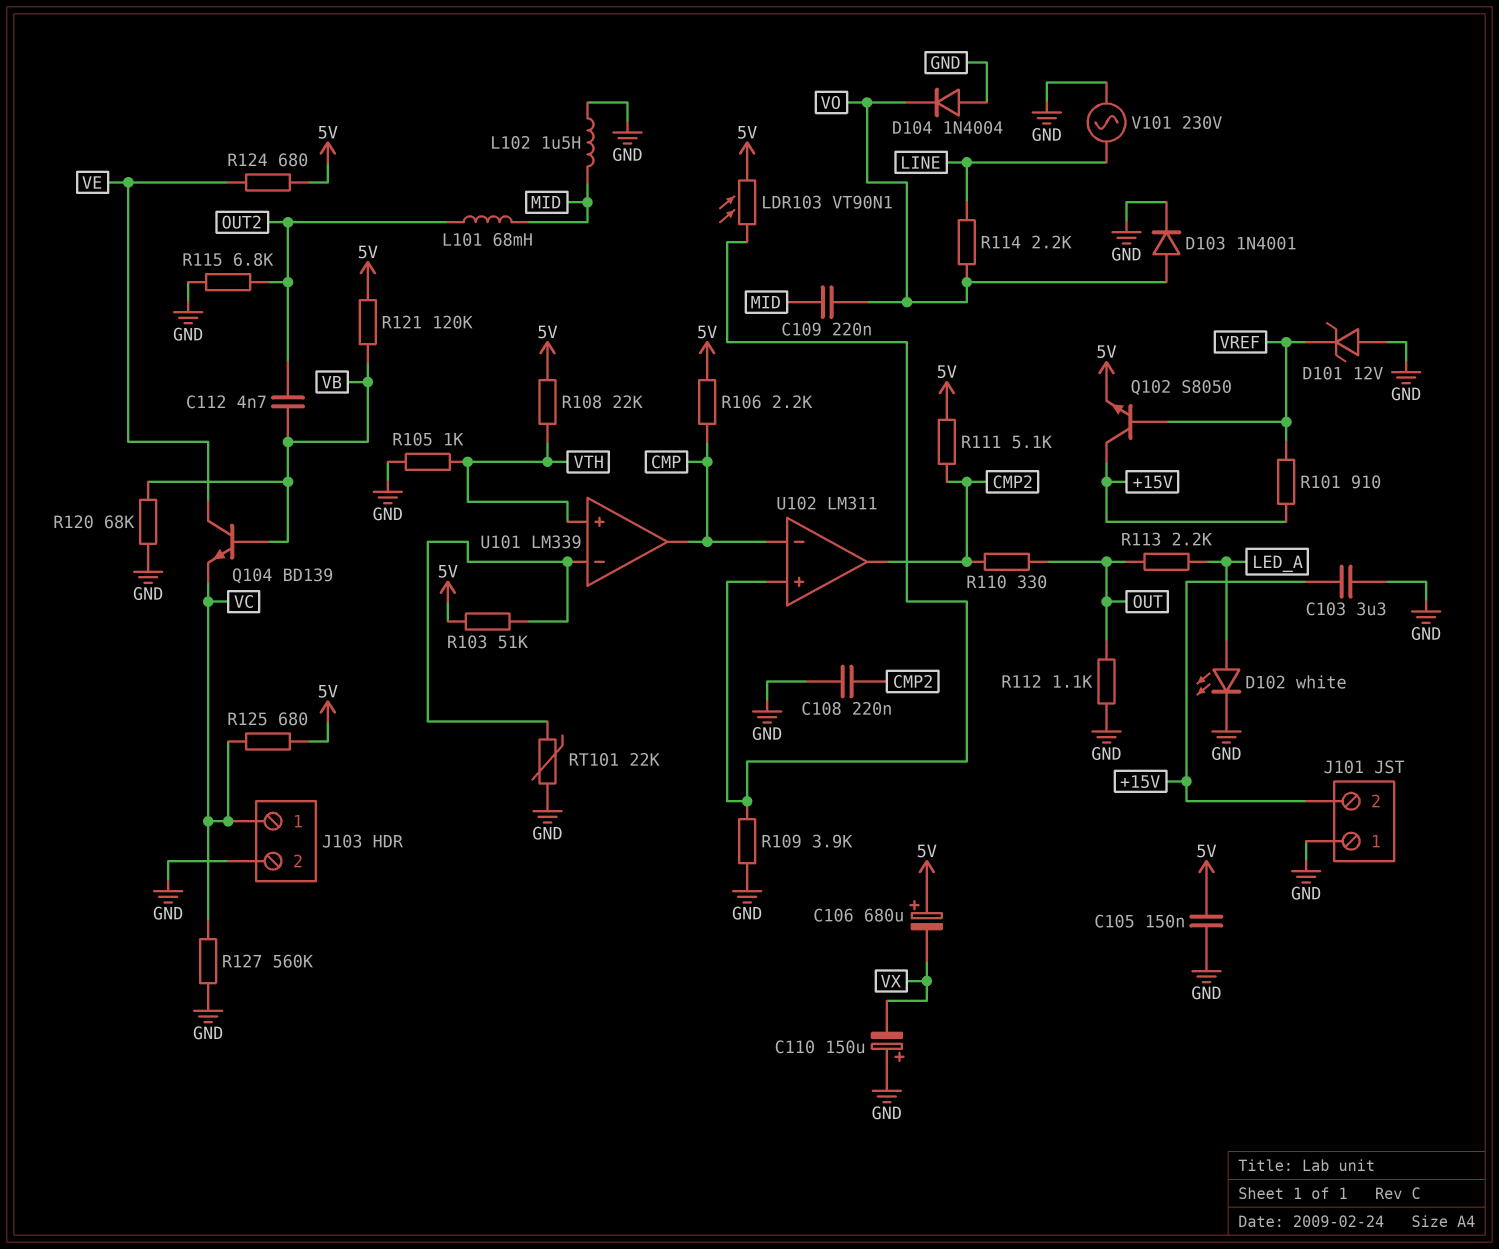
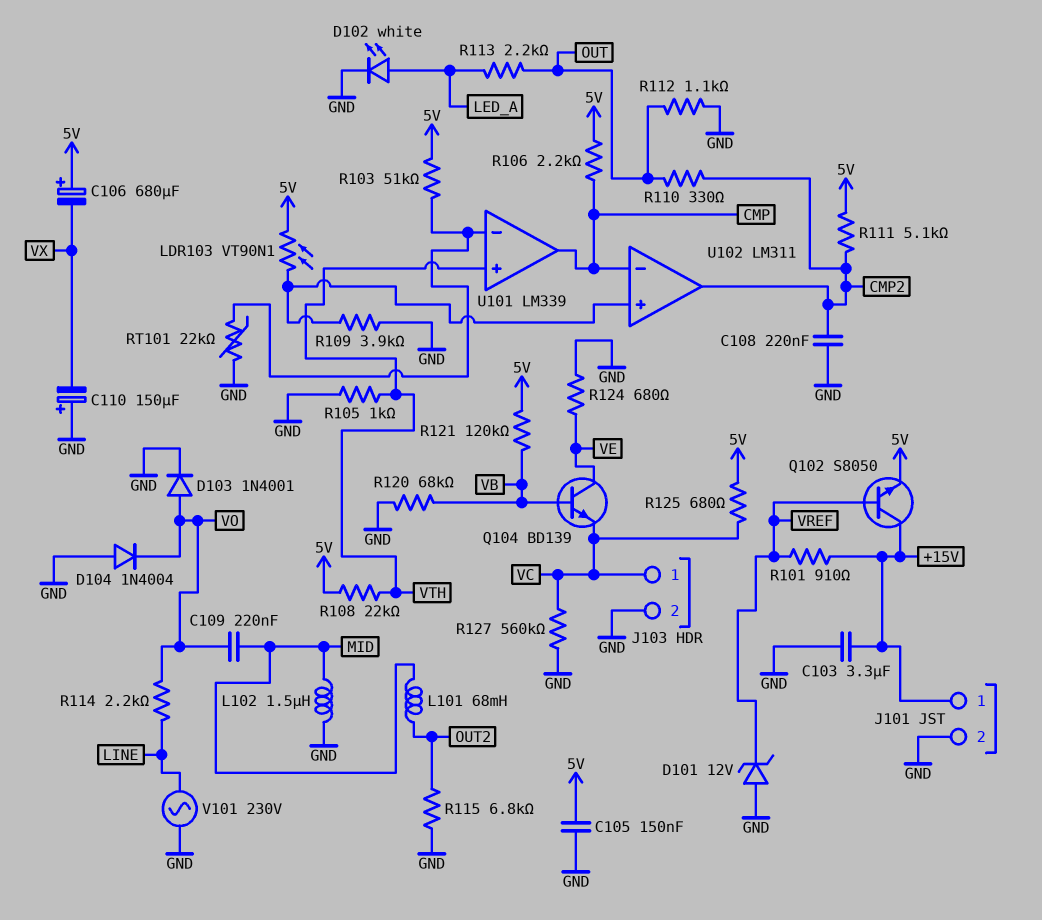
C112: 4.7nF (OUT2, VB) -> none
J101 pin 1: GND -> +15V
J101 pin 2: +15V -> GND
R124: 680 (5V, VE) -> 680 (GND, VE)

